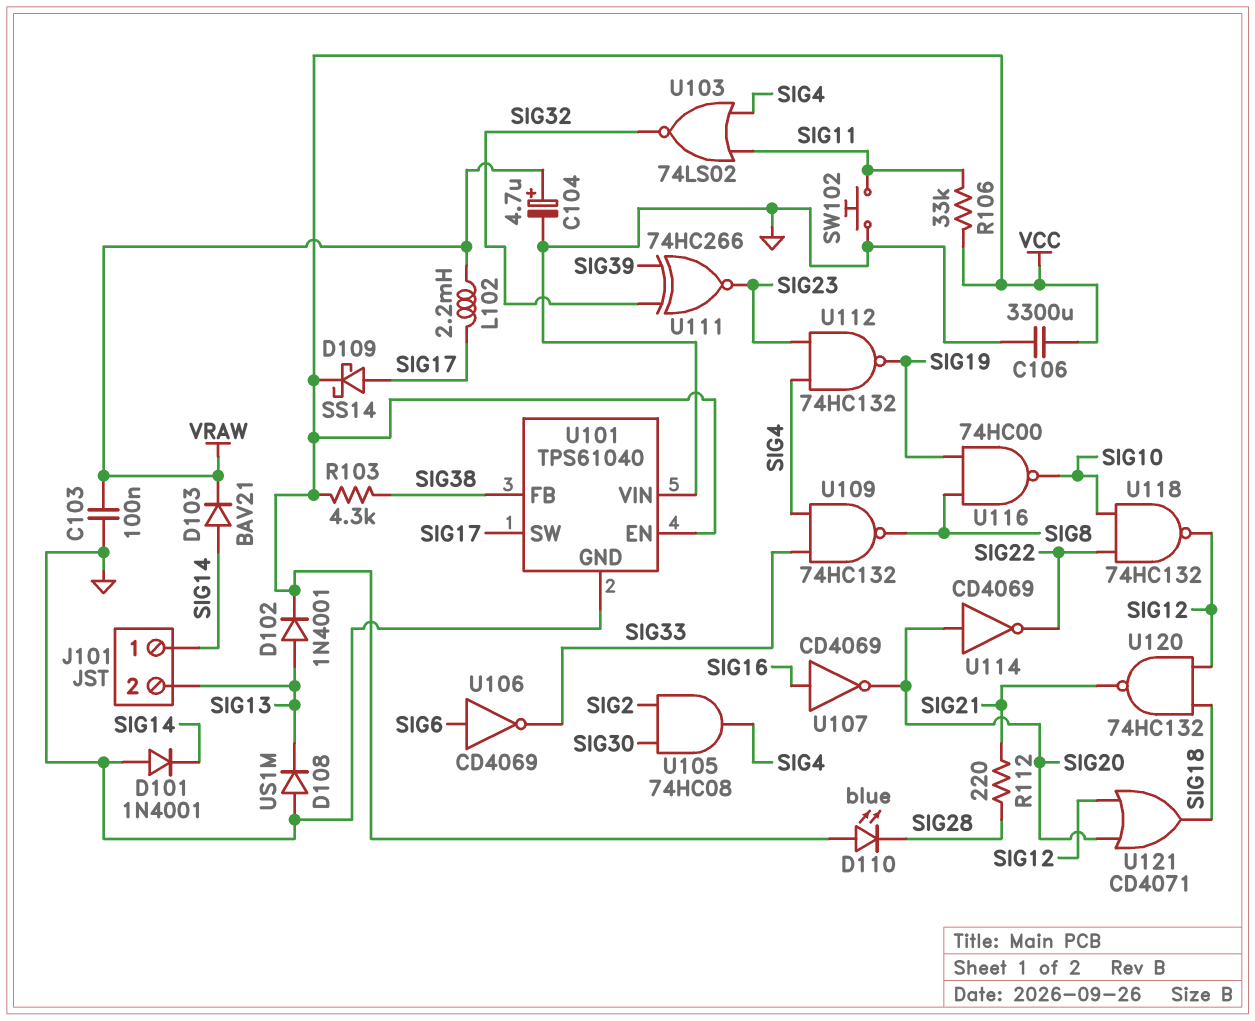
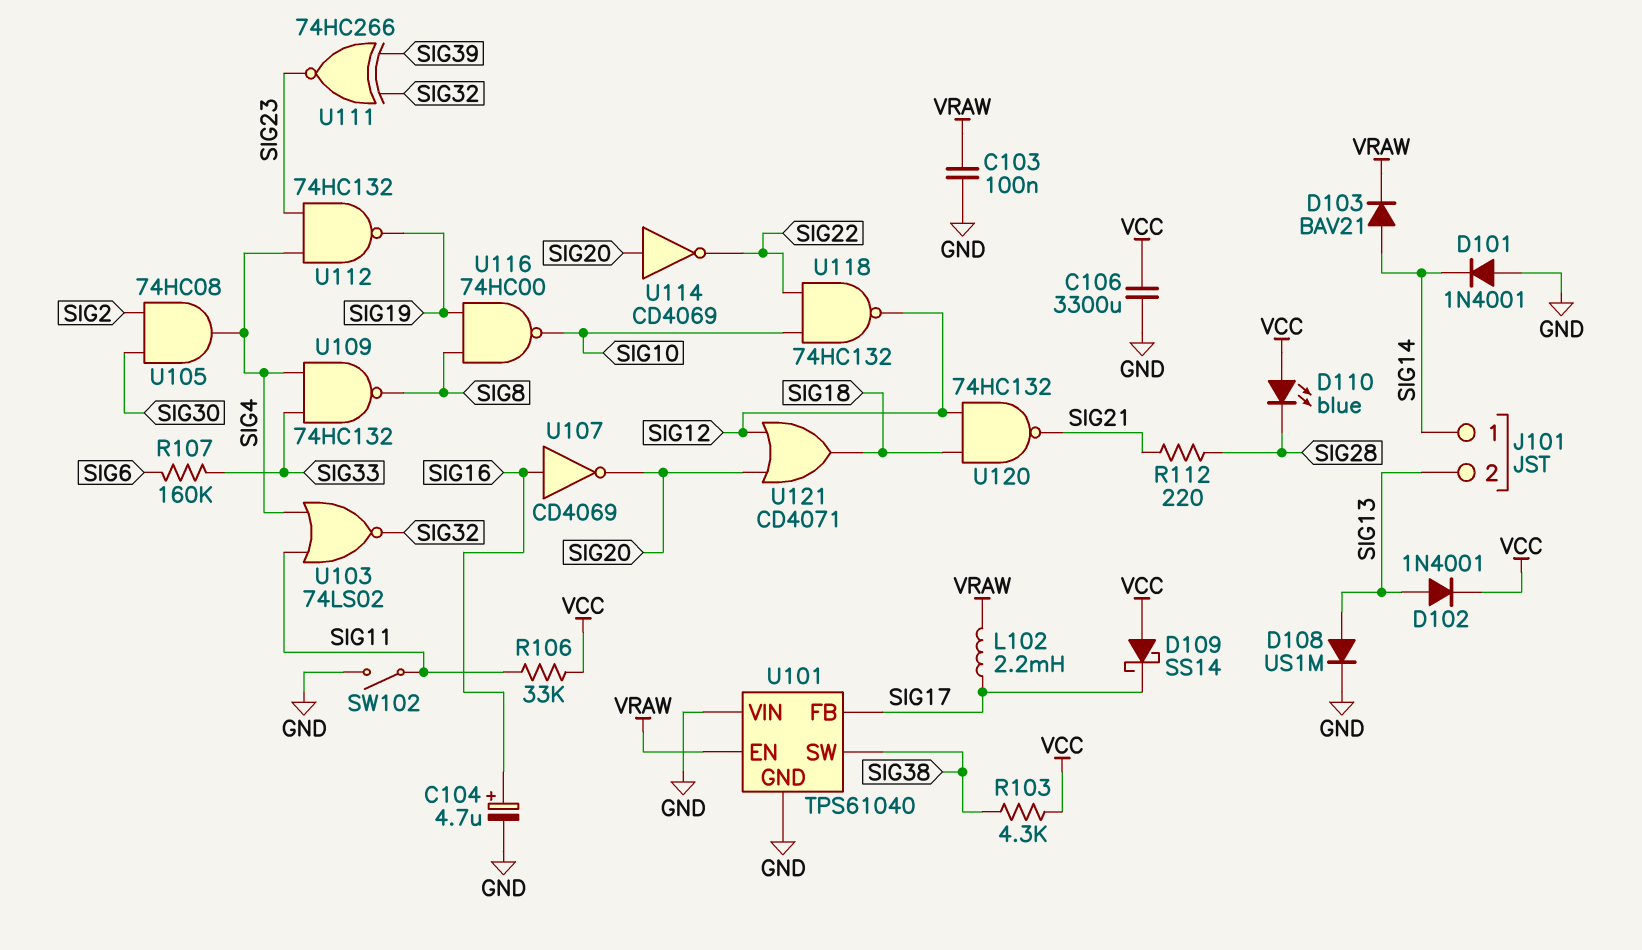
C104: 4.7uF (plus VRAW, minus GND) -> 4.7uF (plus SIG16, minus GND)
D108: diode US1M (A GND, K SIG13) -> diode US1M (A SIG13, K GND)
D109: schottky SS14 (A SIG17, K VCC) -> schottky SS14 (A VCC, K SIG17)
R107: none -> 160k (SIG6, SIG33)
SW102: button (GND, SIG11) -> switch (GND, SIG11)
U101 pin EN: VCC -> VRAW
U101 pin FB: SIG38 -> SIG17
U101 pin SW: SIG17 -> SIG38
U106: NOT CD4069 (in SIG6, out SIG33) -> none

